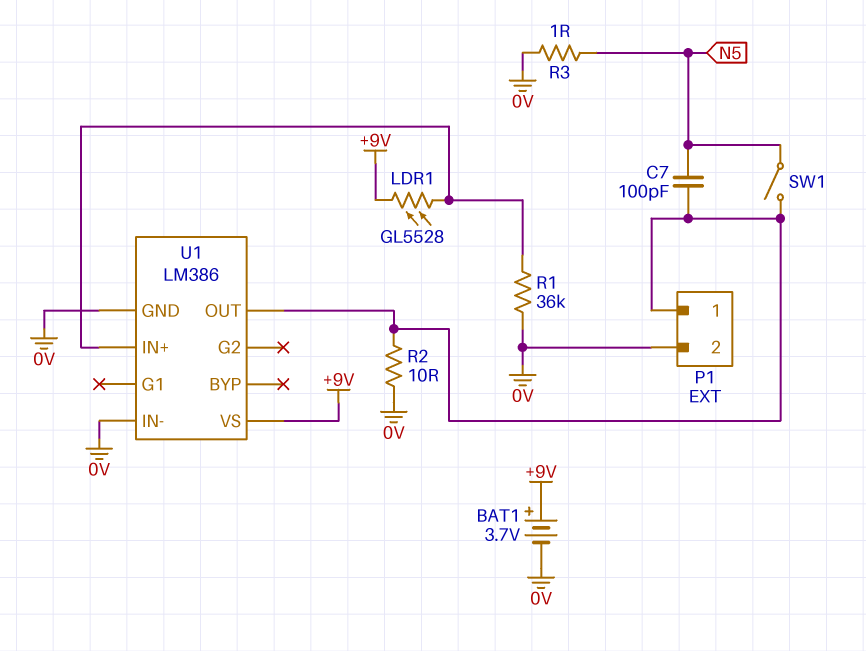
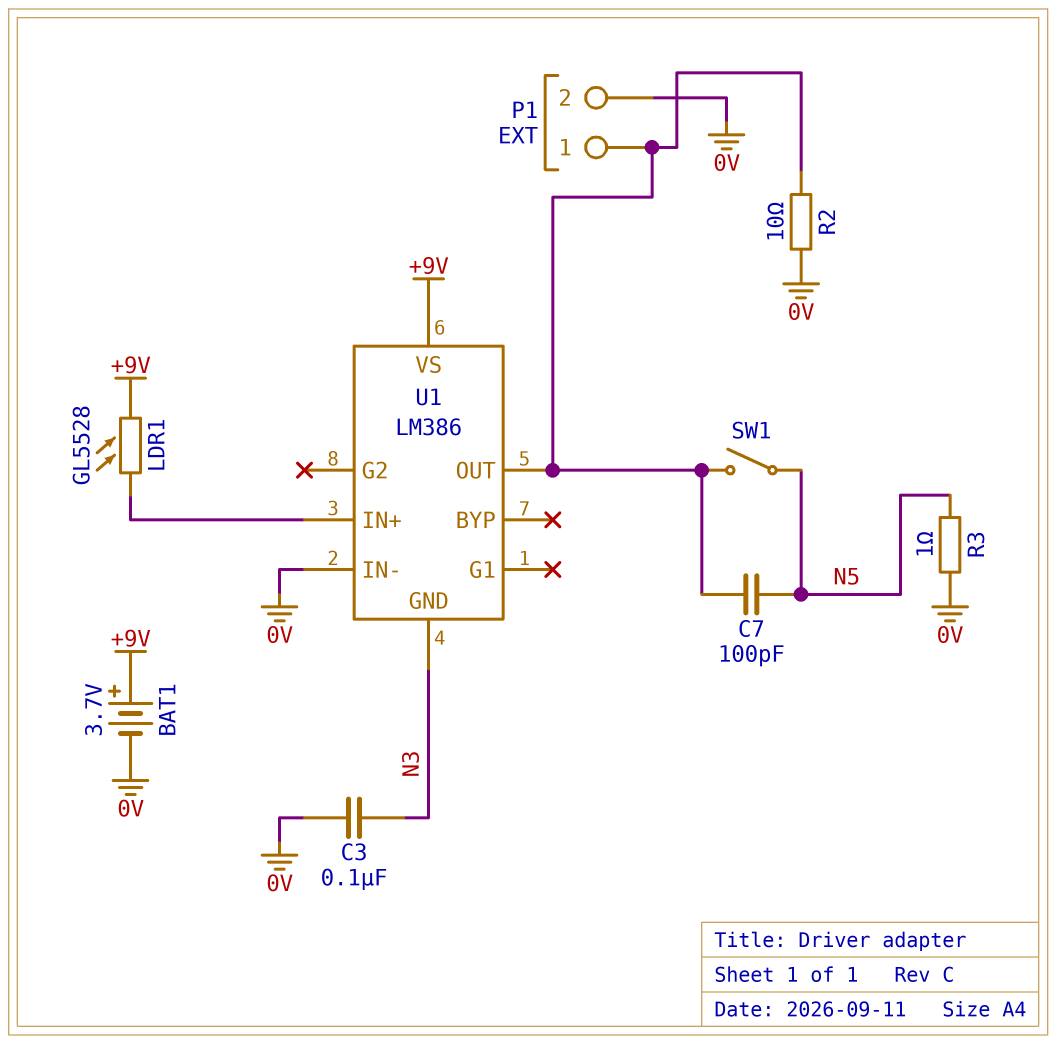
C3: none -> 100nF (0V, N3)
R1: 36k (0V, U1/IN+) -> none
U1 pin GND: 0V -> N3

